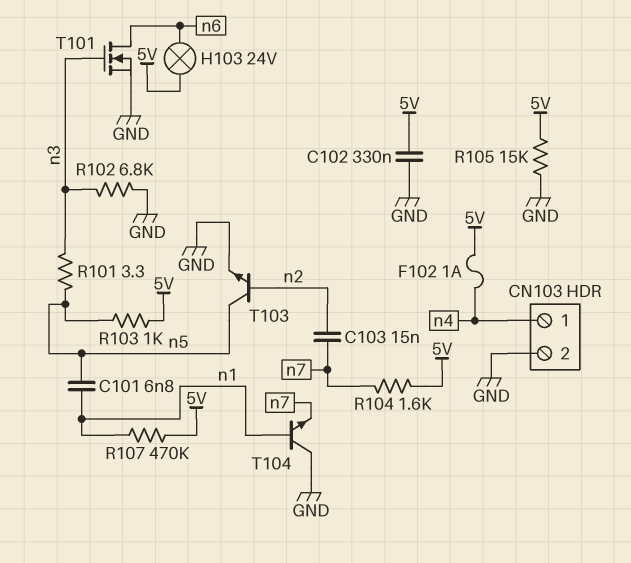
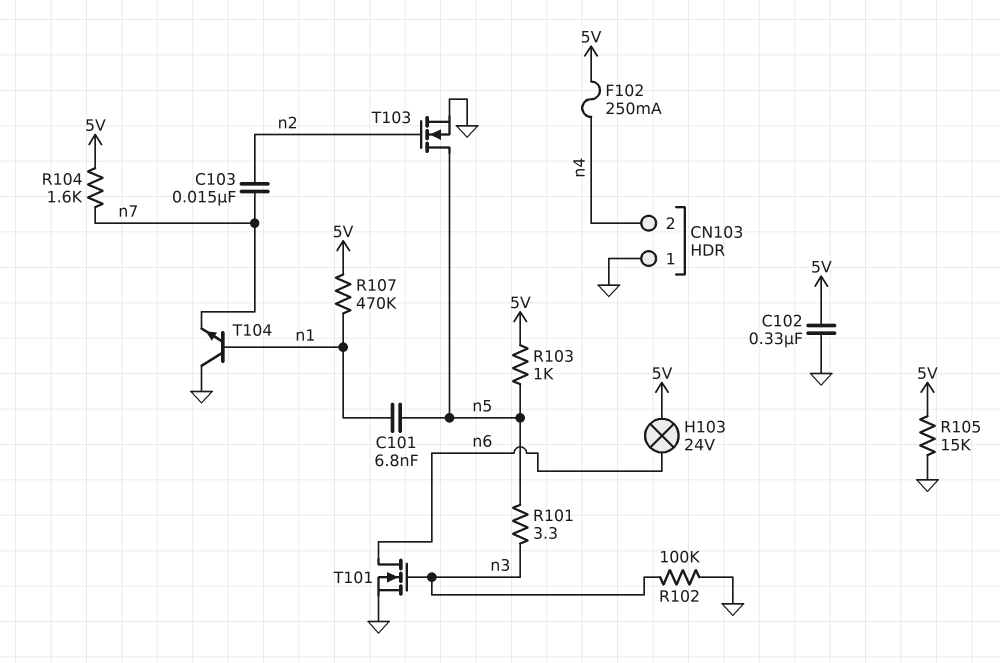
CN103 pin 1: n4 -> GND
CN103 pin 2: GND -> n4
F102: 1A (5V, n4) -> 250mA (5V, n4)
R102: 6.8k (GND, n3) -> 100k (GND, n3)
T103: NPN (B n2, C n5, E GND) -> NMOS (G n2, D n5, S GND)

